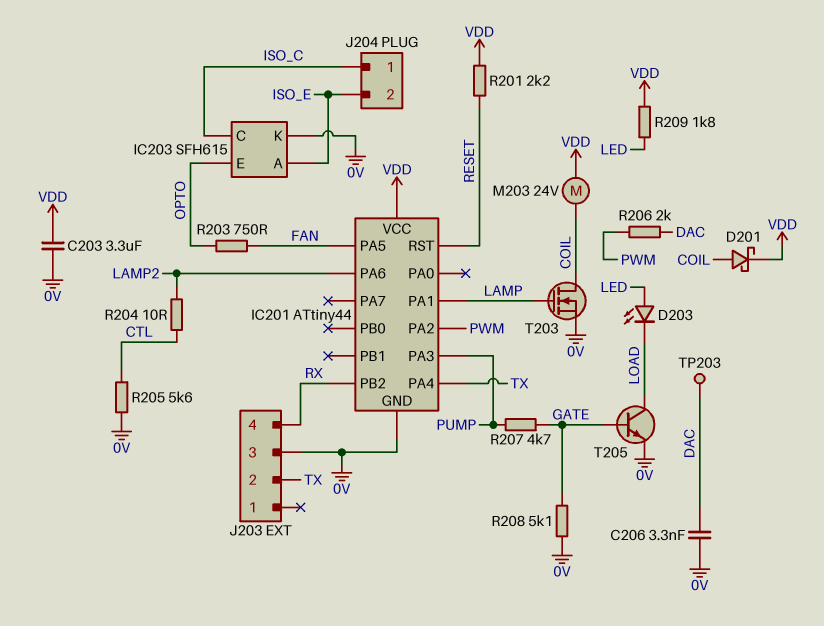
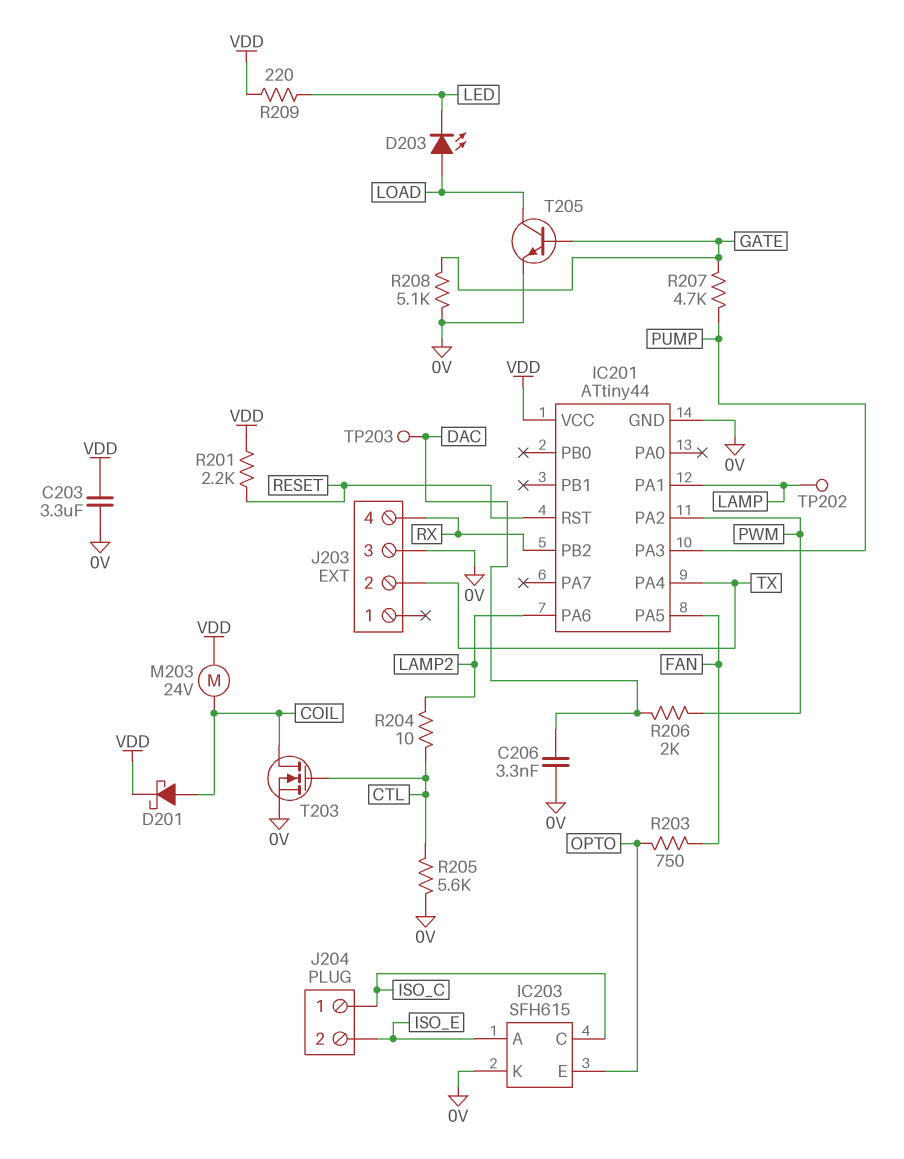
D203: LED (A LED, K LOAD) -> LED (A LOAD, K LED)
R209: 1.8k (LED, VDD) -> 220 (LED, VDD)
T203: NMOS (G LAMP, D COIL, S 0V) -> NMOS (G CTL, D COIL, S 0V)
TP202: none -> test point (LAMP)

